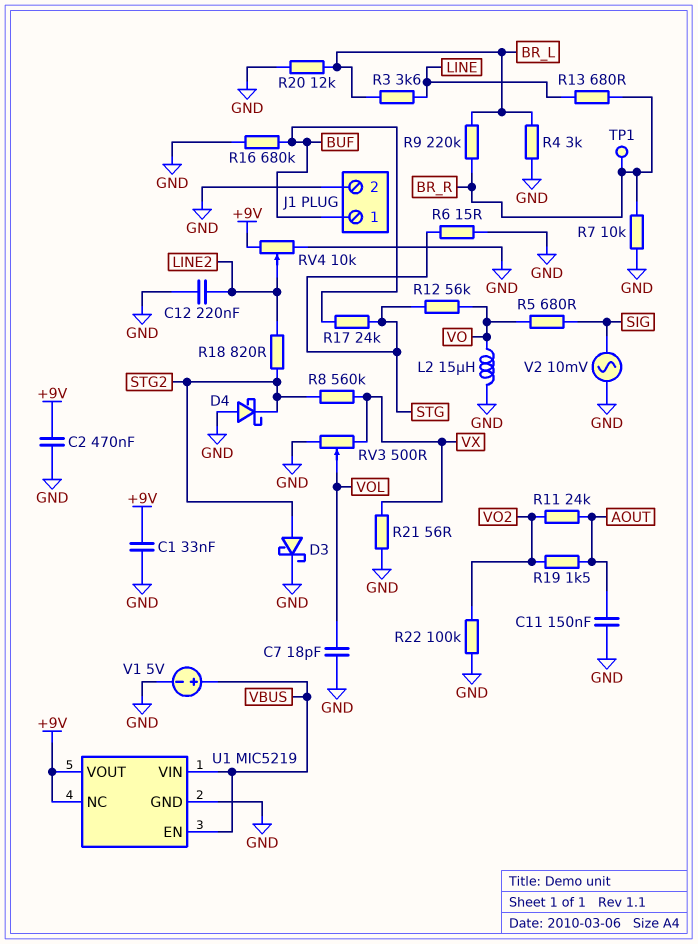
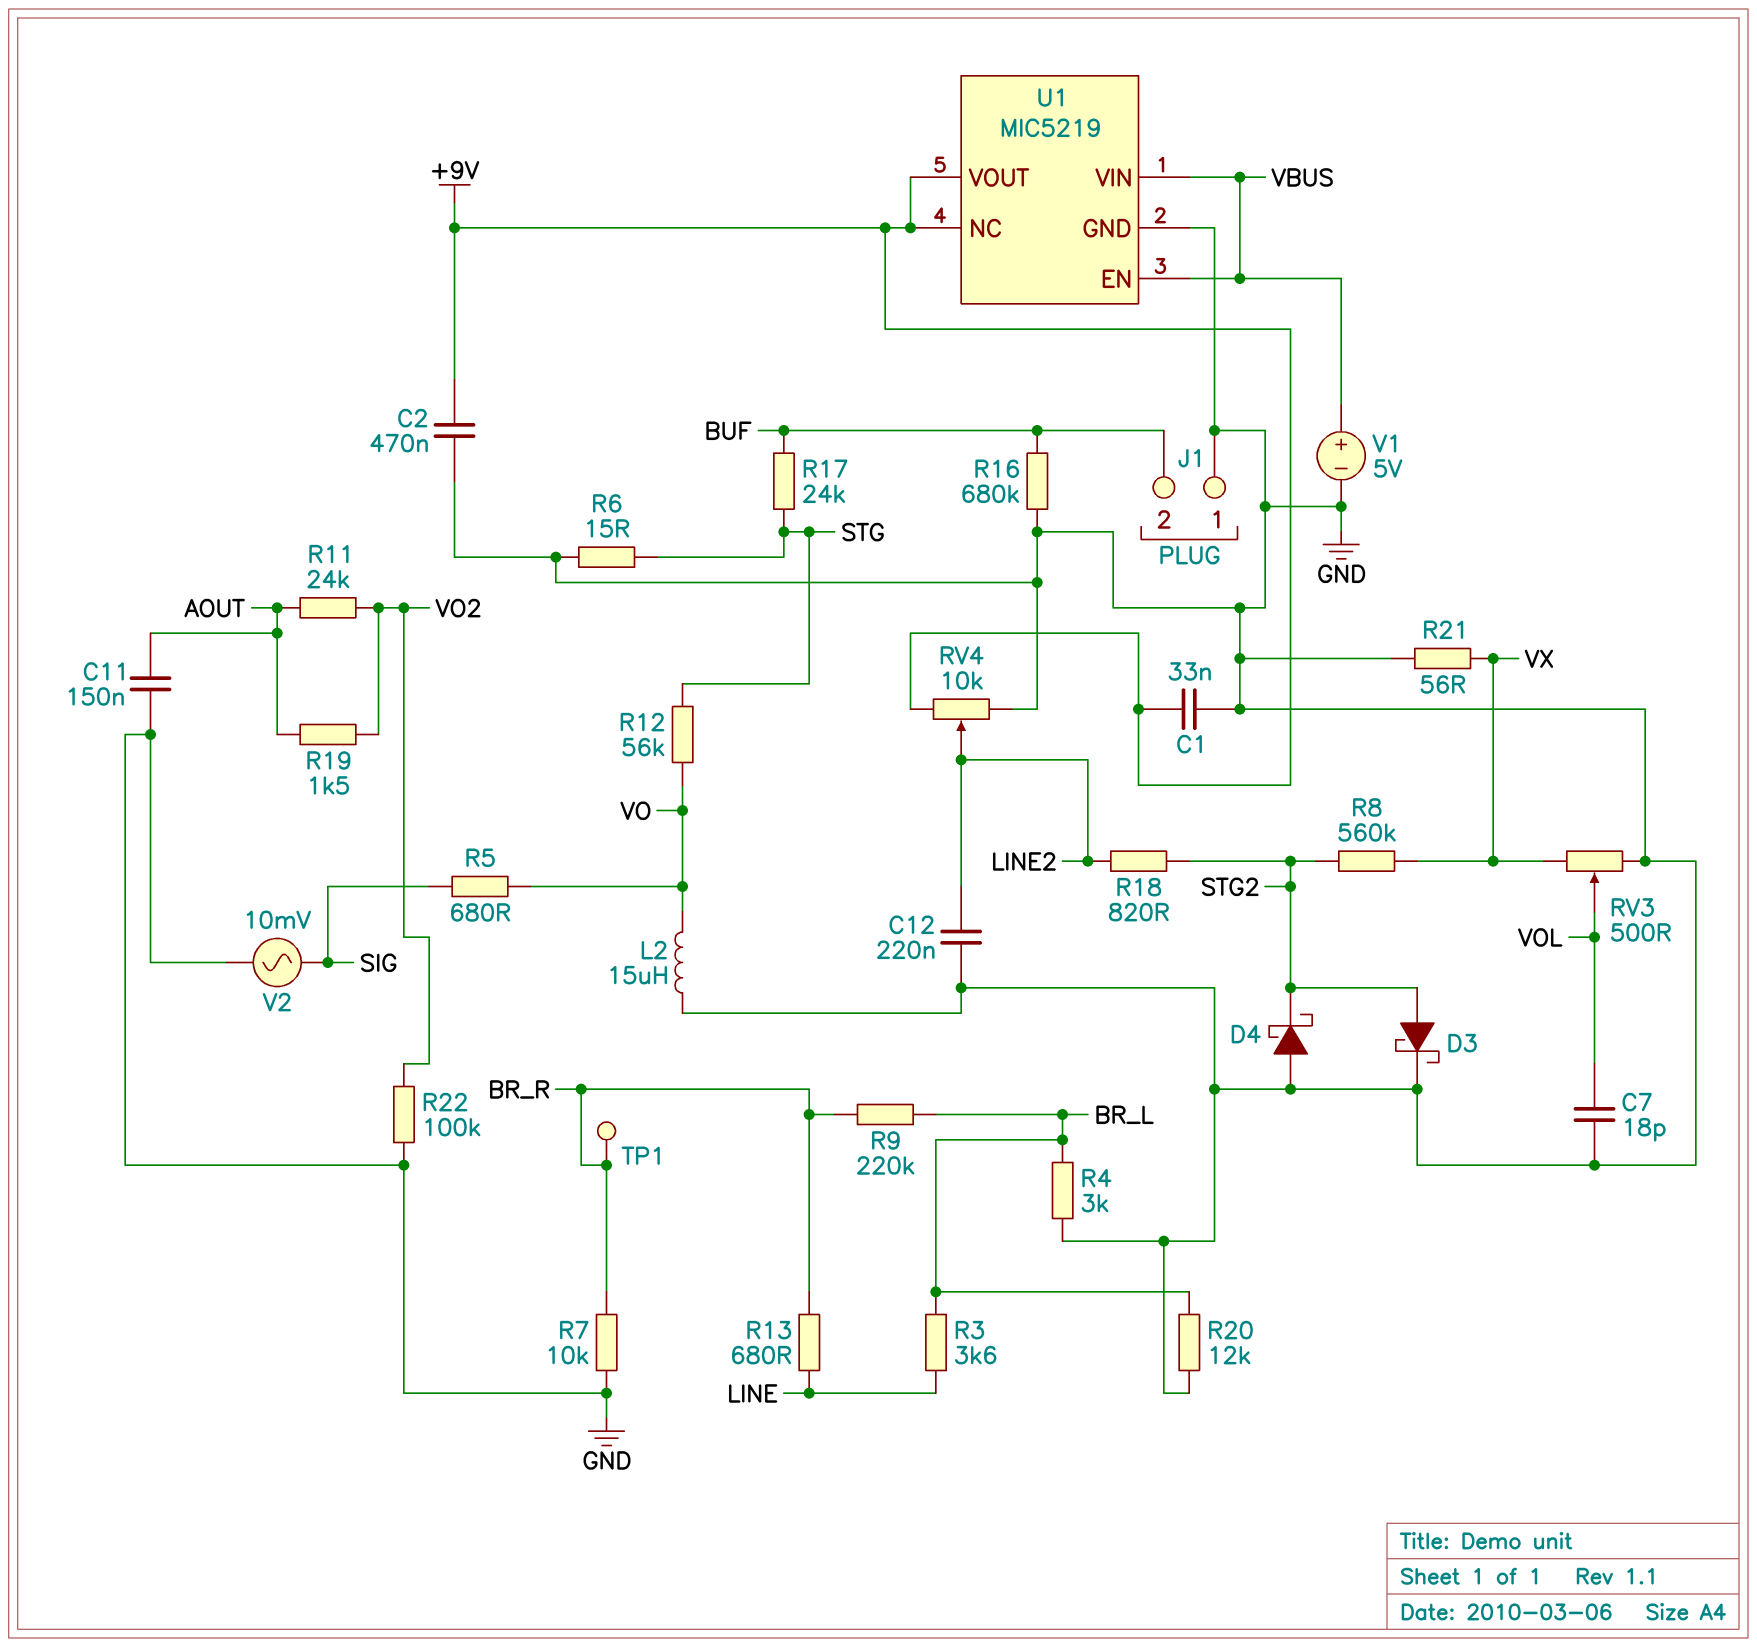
J1 pin 1: BUF -> GND
J1 pin 2: GND -> BUF

